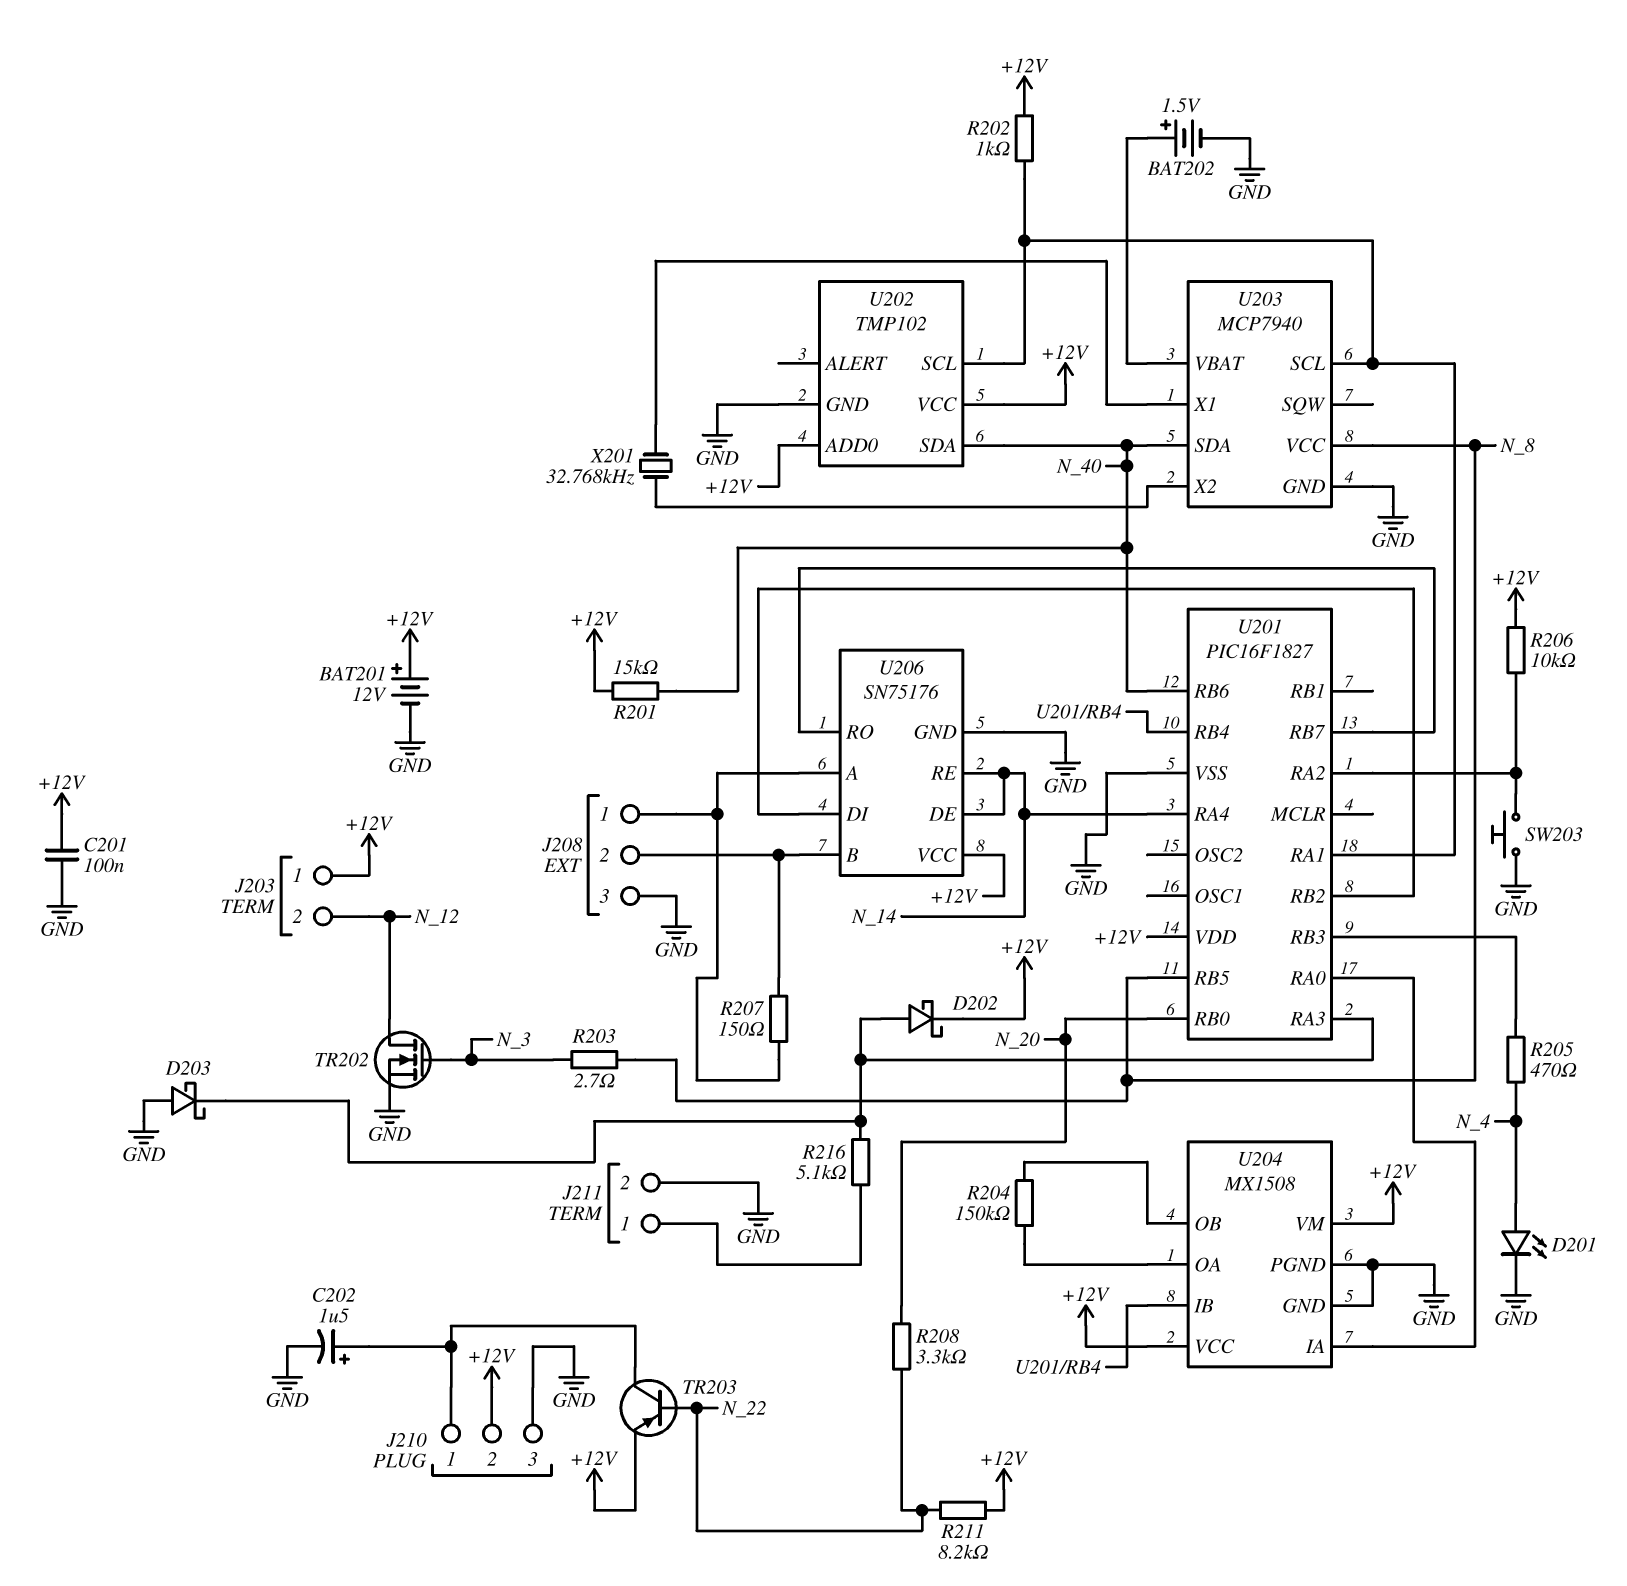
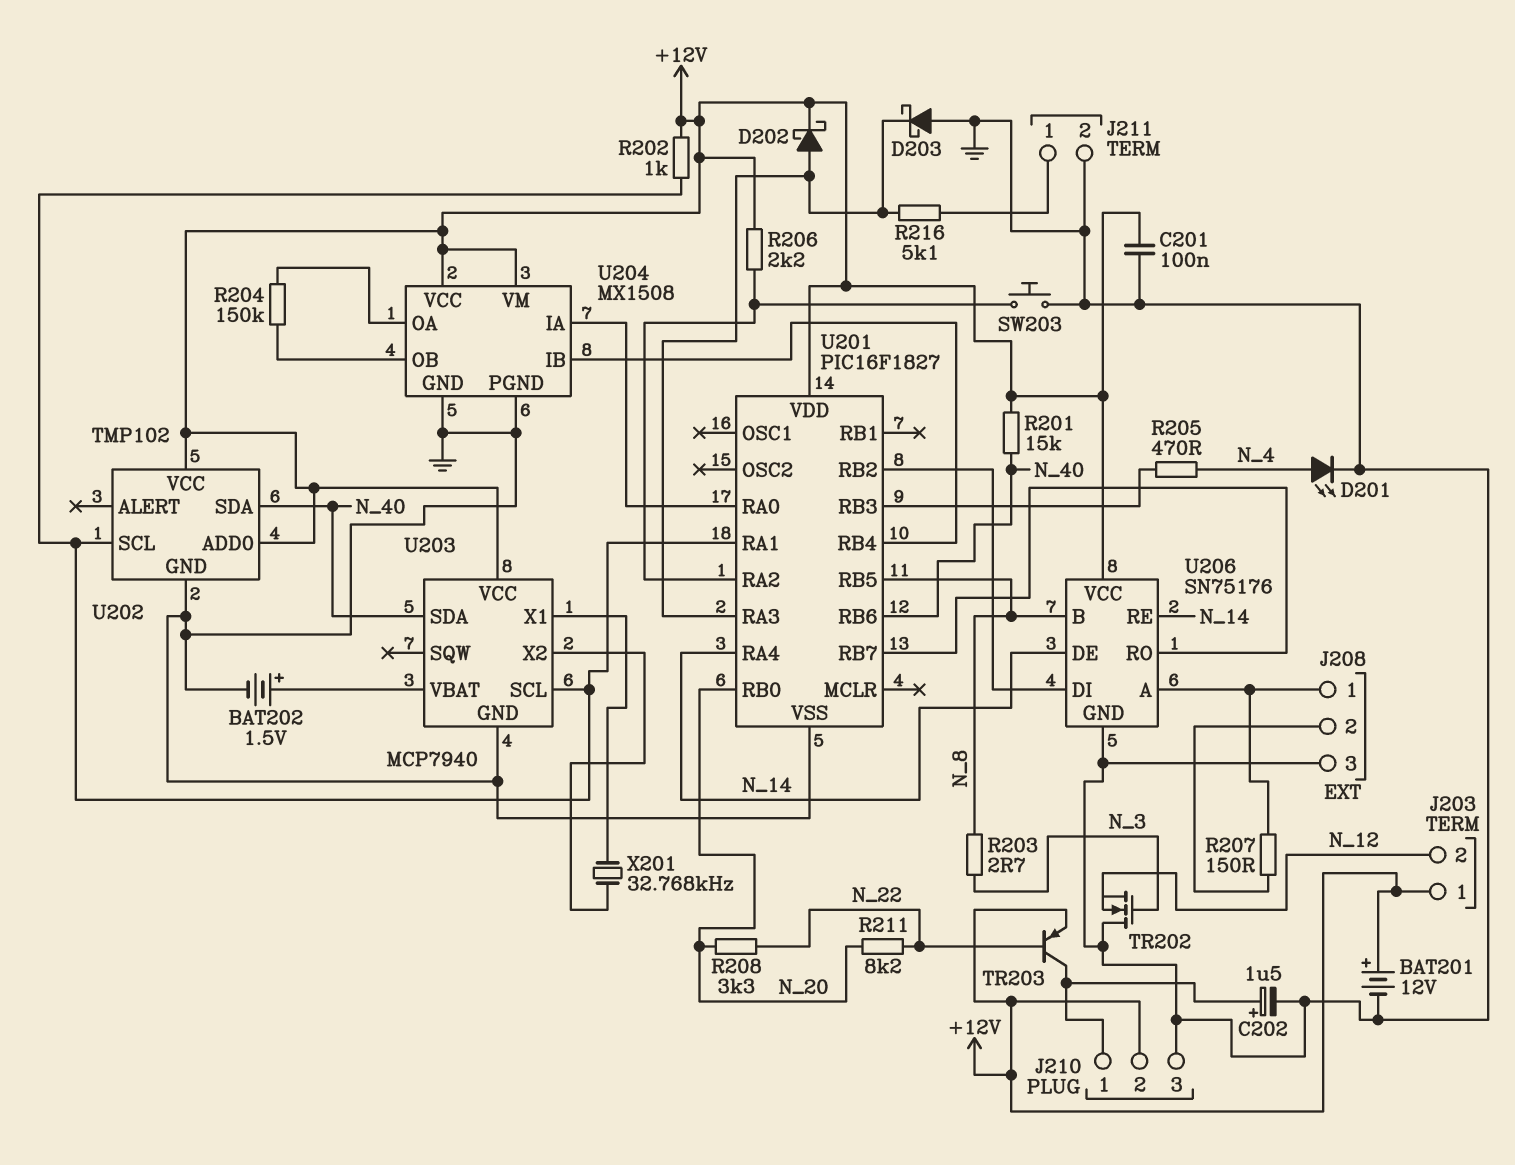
R206: 10k (+12V, U201/RA2) -> 2.2k (+12V, U201/RA2)
R211: 8.2k (+12V, N_22) -> 8.2k (N_20, N_22)
TR202: NMOS (G N_3, D N_12, S GND) -> NMOS (G N_3, D GND, S N_12)
U203 pin VCC: N_8 -> +12V
U206 pin B: J208/2 -> N_8

